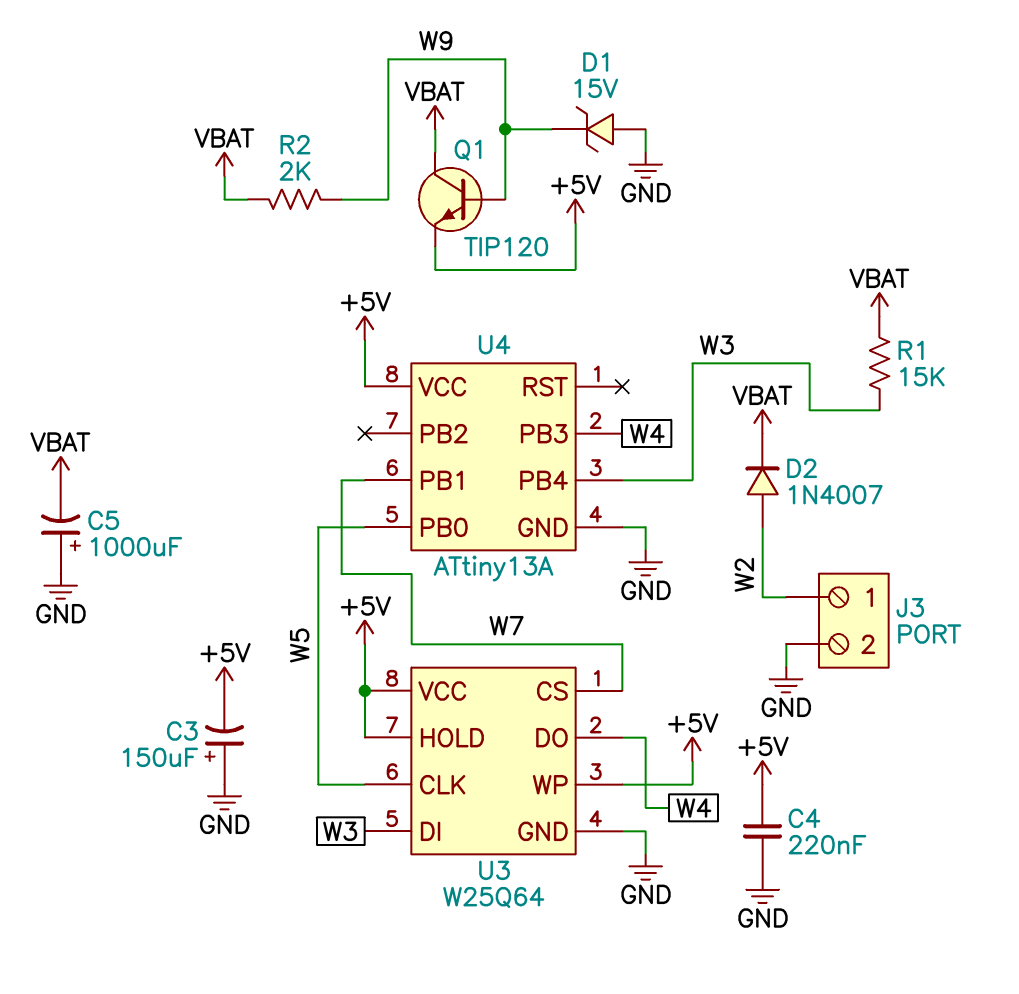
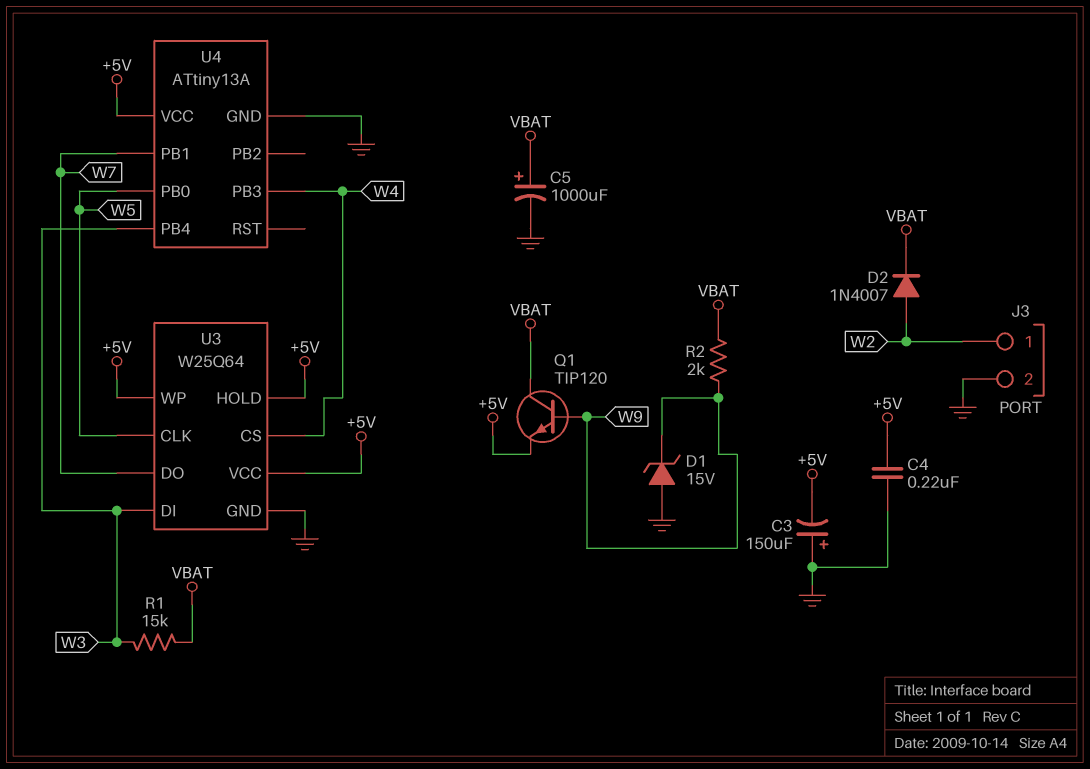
C5: 1000uF (plus GND, minus VBAT) -> 1000uF (plus VBAT, minus GND)
U3 pin CS: W7 -> W4
U3 pin DO: W4 -> W7

